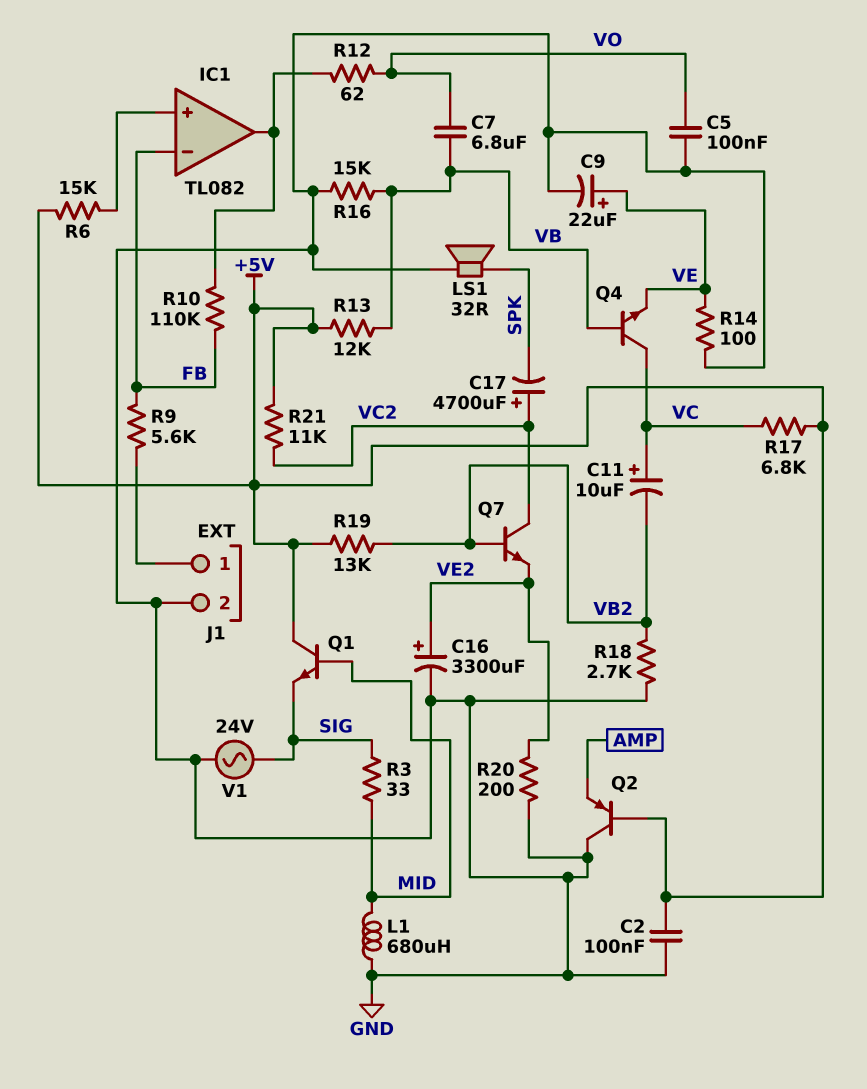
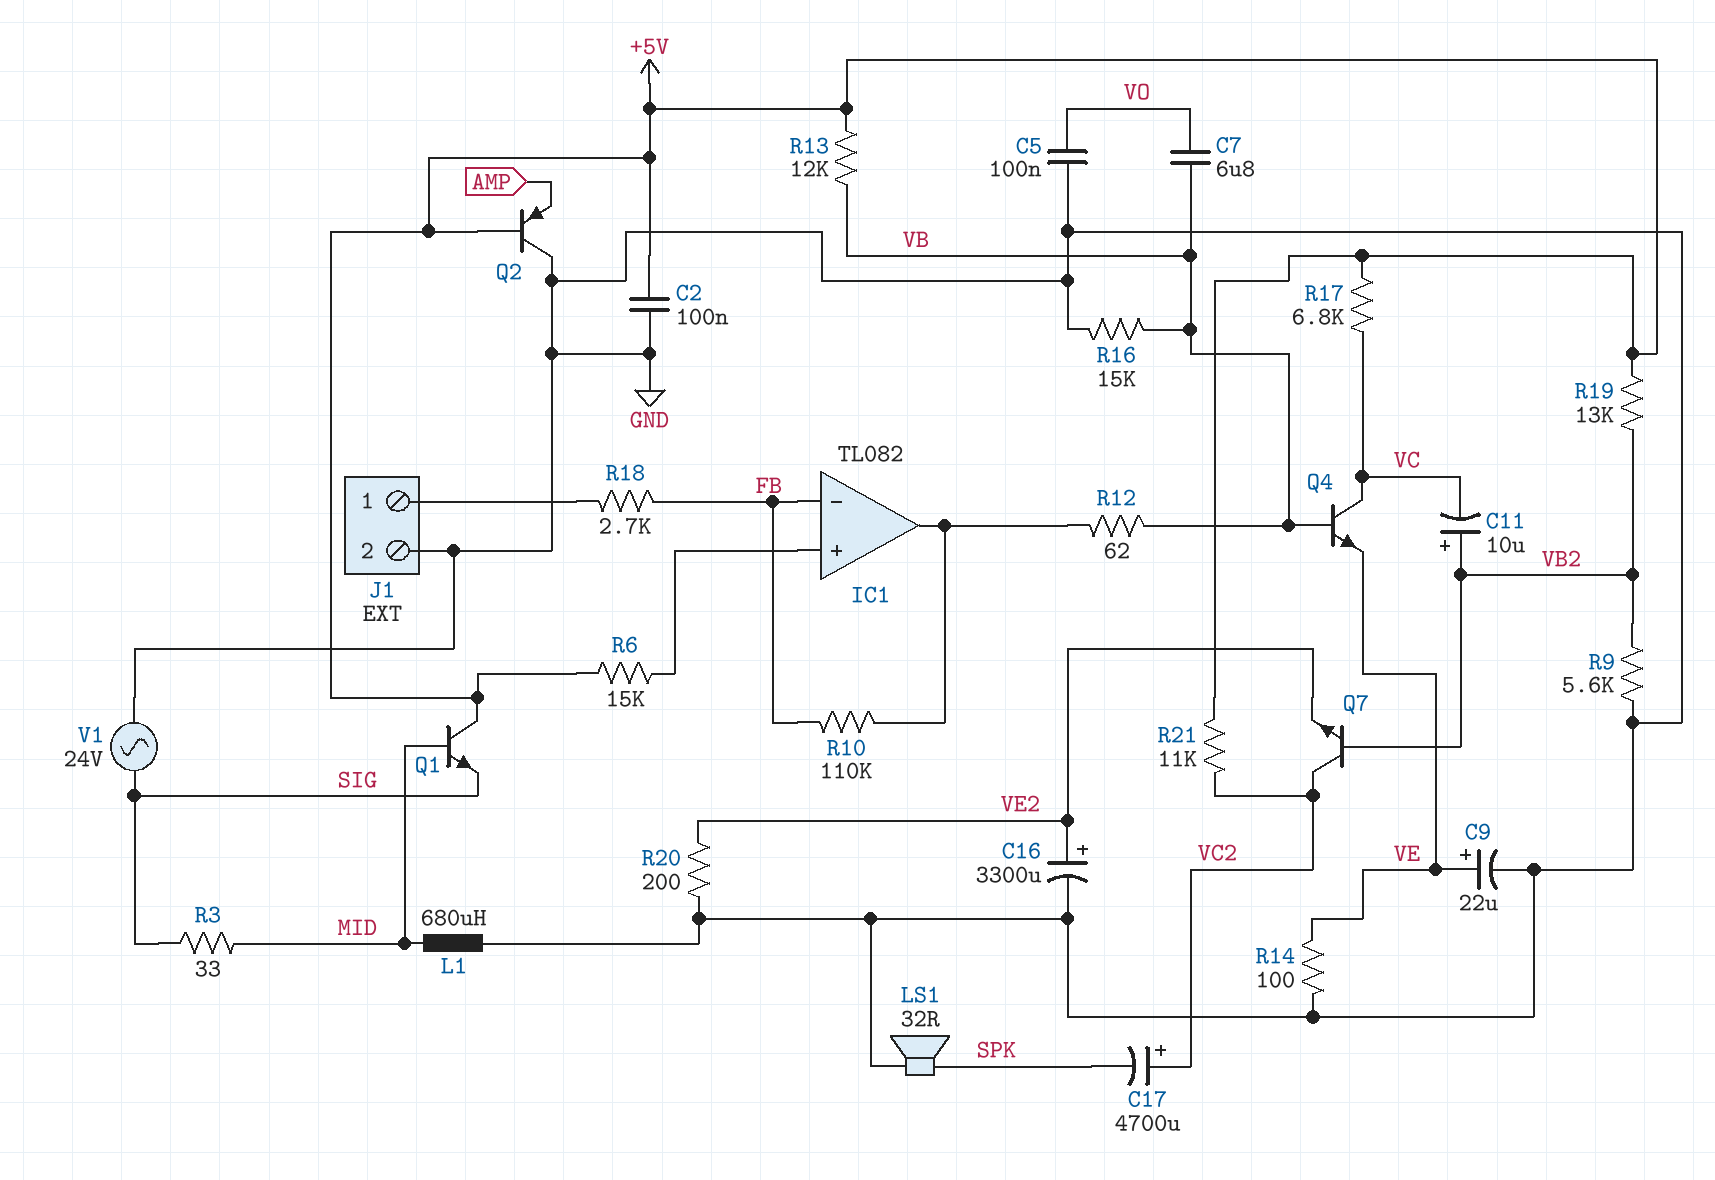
C11: 10uF (plus VC, minus VB2) -> 10uF (plus VB2, minus VC)
R9: 5.6k (FB, J1/1) -> 5.6k (GND, VB2)
R12: 62 (IC1/out, VO) -> 62 (IC1/out, VB)
R18: 2.7k (GND, VB2) -> 2.7k (FB, J1/1)

